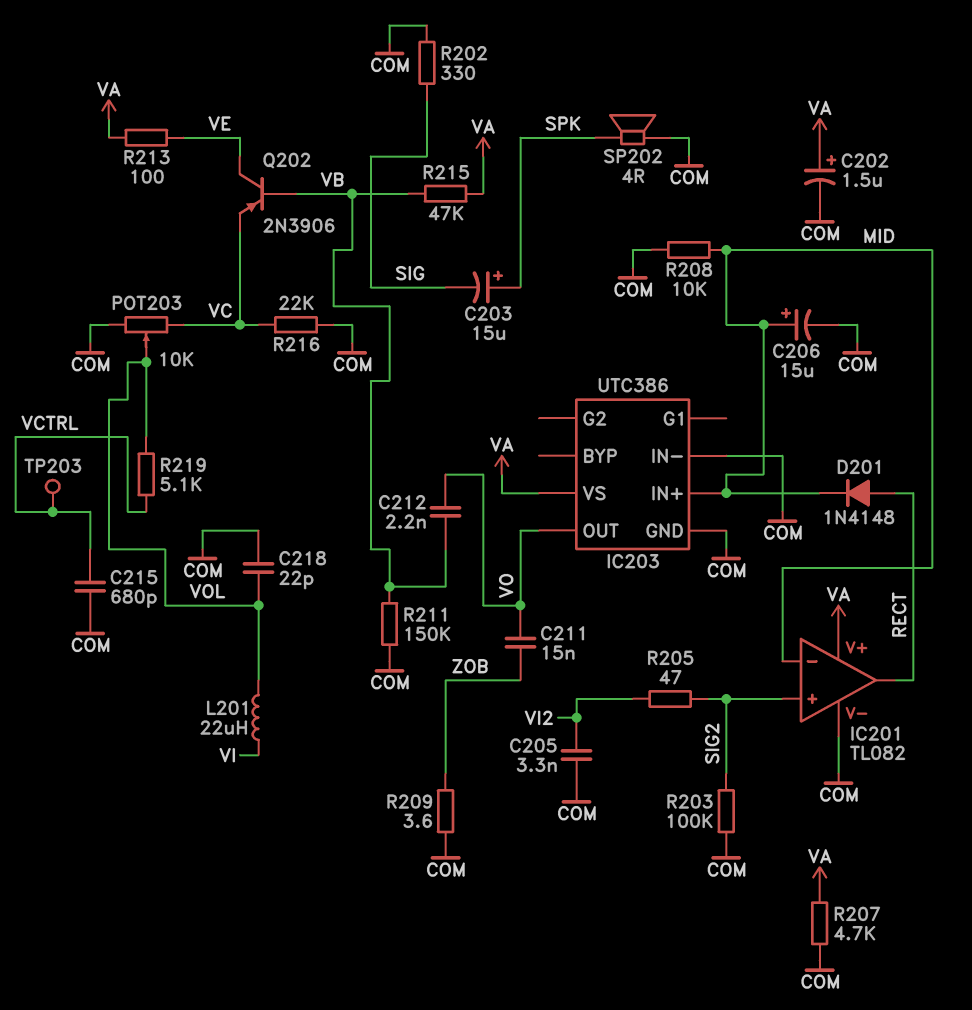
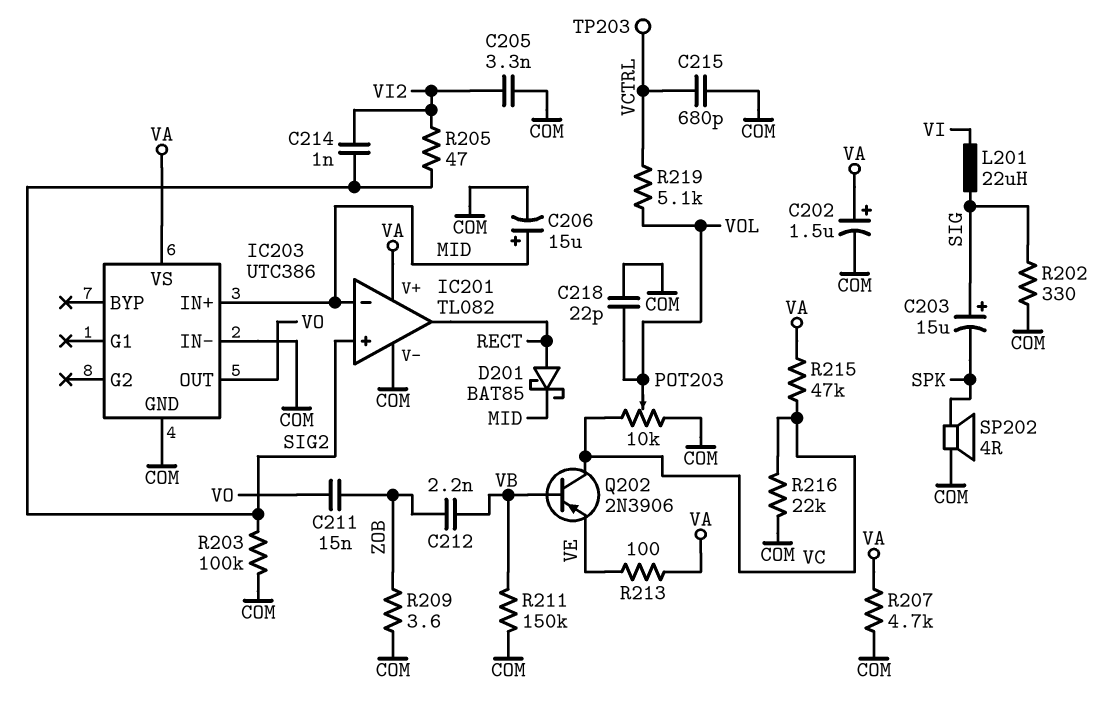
C203: 15uF (plus SPK, minus SIG) -> 15uF (plus SIG, minus SPK)
C212: 2.2nF (VB, VO) -> 2.2nF (VB, ZOB)
C214: none -> 1nF (SIG2, VI2)
D201: diode 1N4148 (A RECT, K MID) -> schottky BAT85 (A RECT, K MID)
L201: 22uH (VI, VOL) -> 22uH (SIG, VI)
Q202: PNP 2N3906 (B VB, C VE, E VC) -> PNP 2N3906 (B VB, C VC, E VE)
R208: 10k (COM, MID) -> none
R215: 47k (VA, VB) -> 47k (VA, VC)

